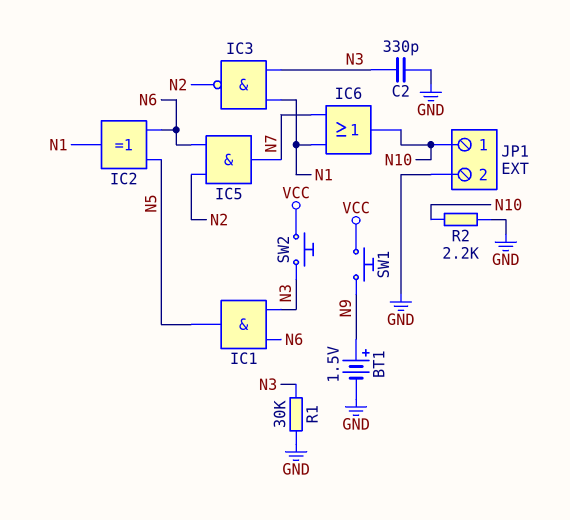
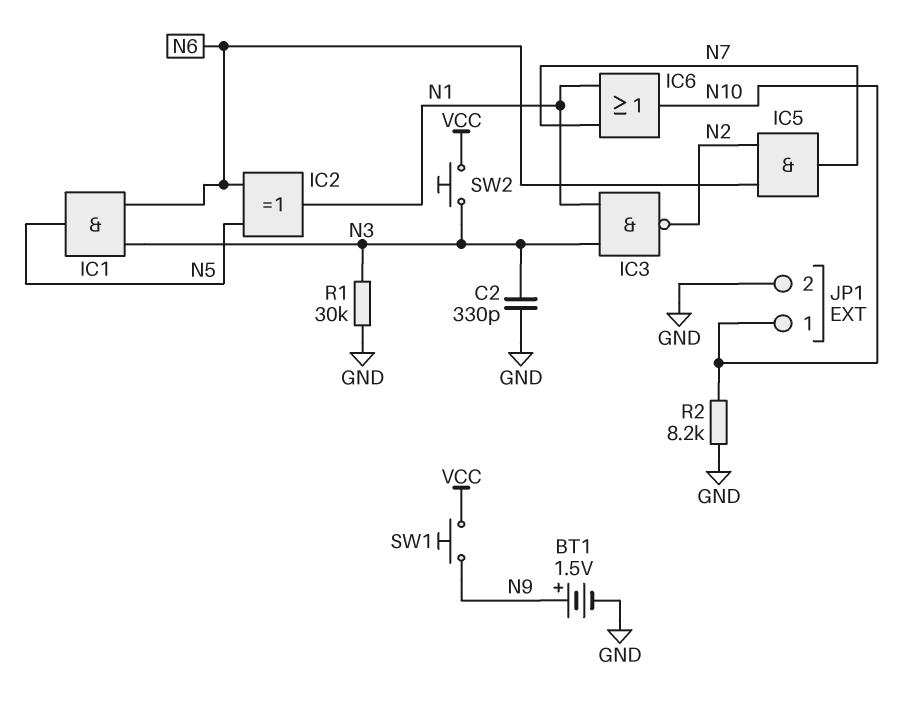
R2: 2.2k (GND, N10) -> 8.2k (GND, N10)

